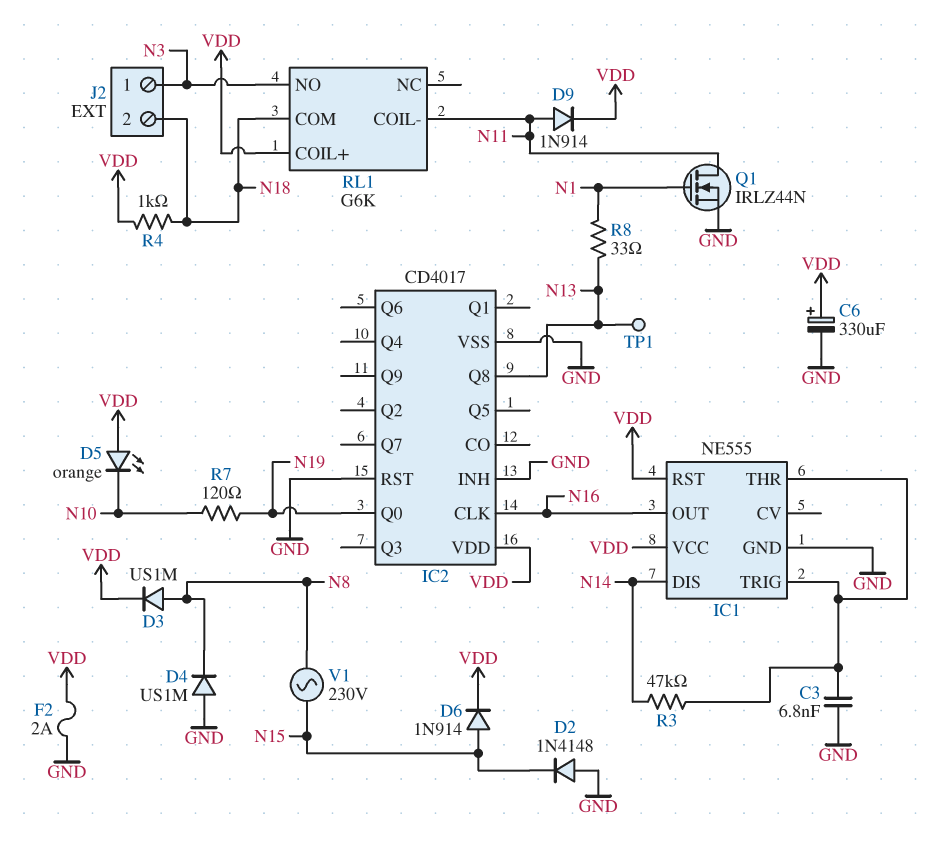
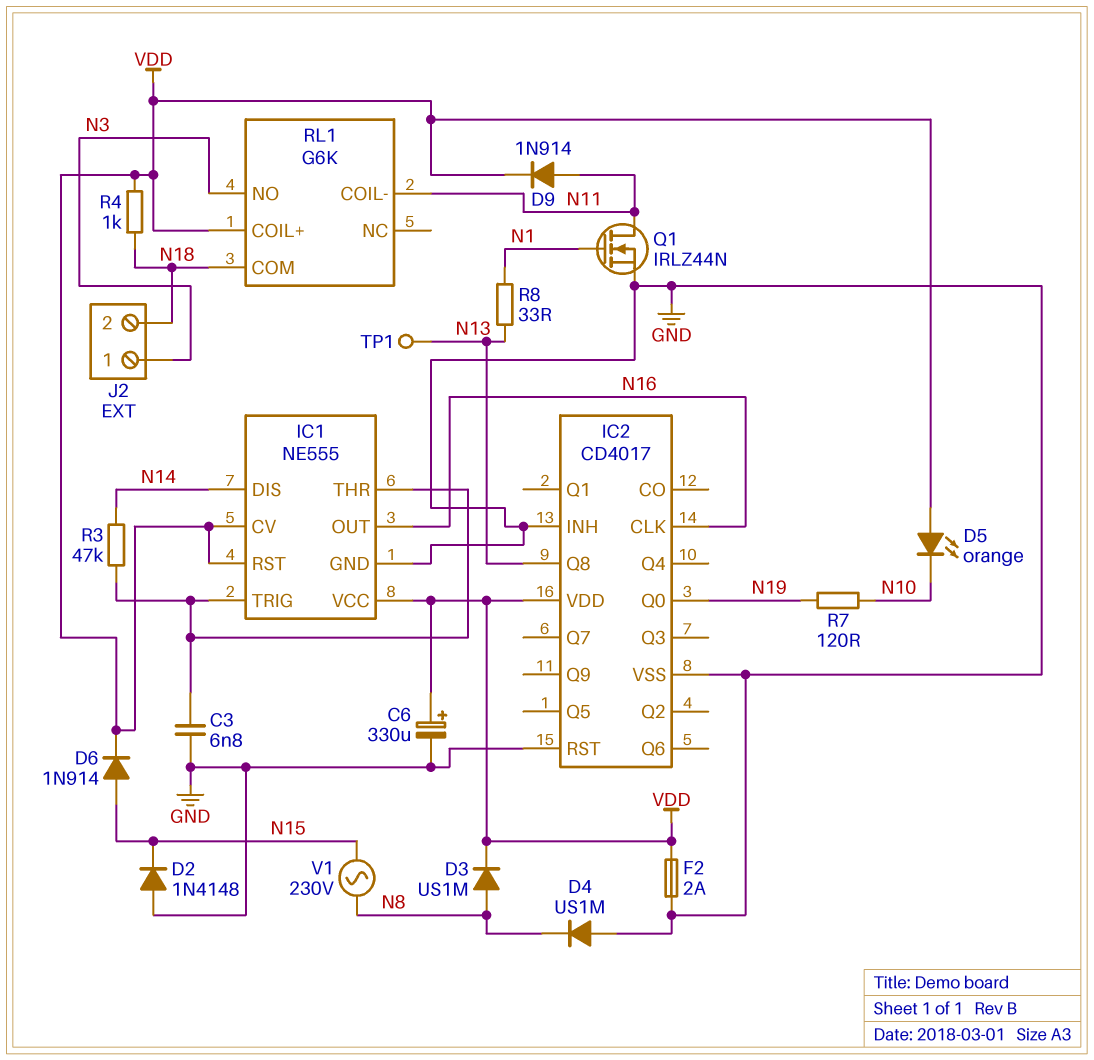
IC1 pin CV: none -> VDD

